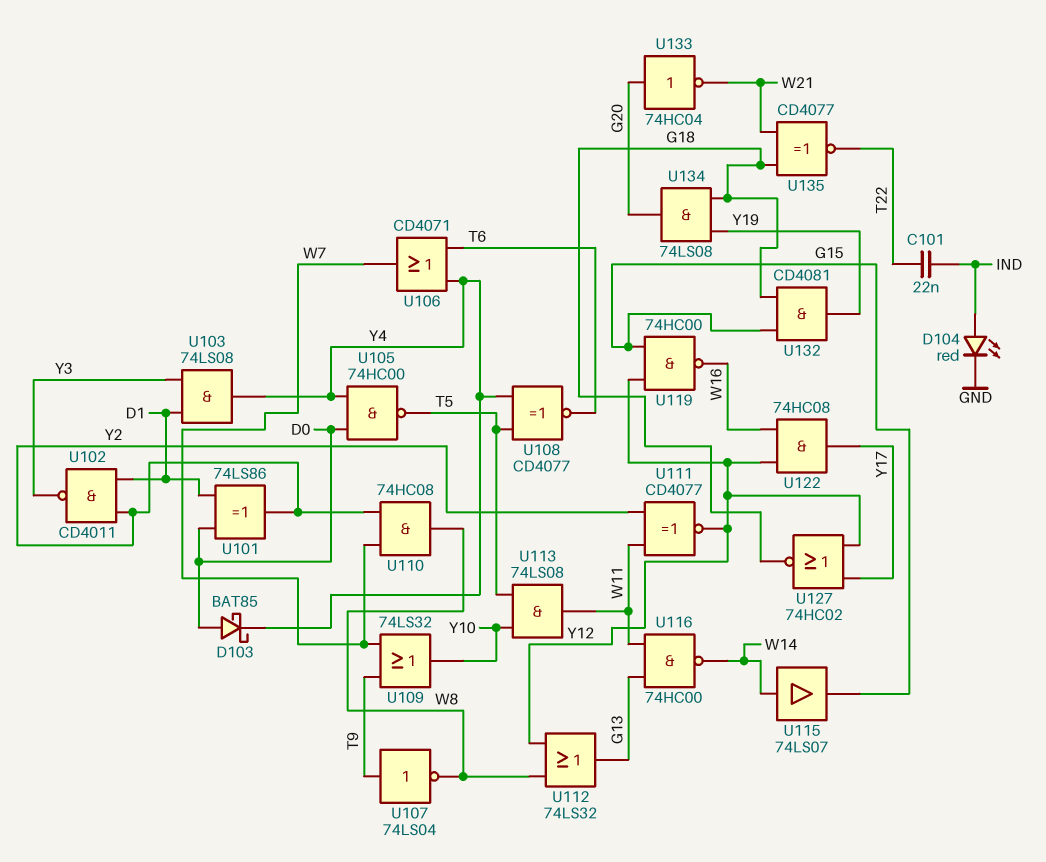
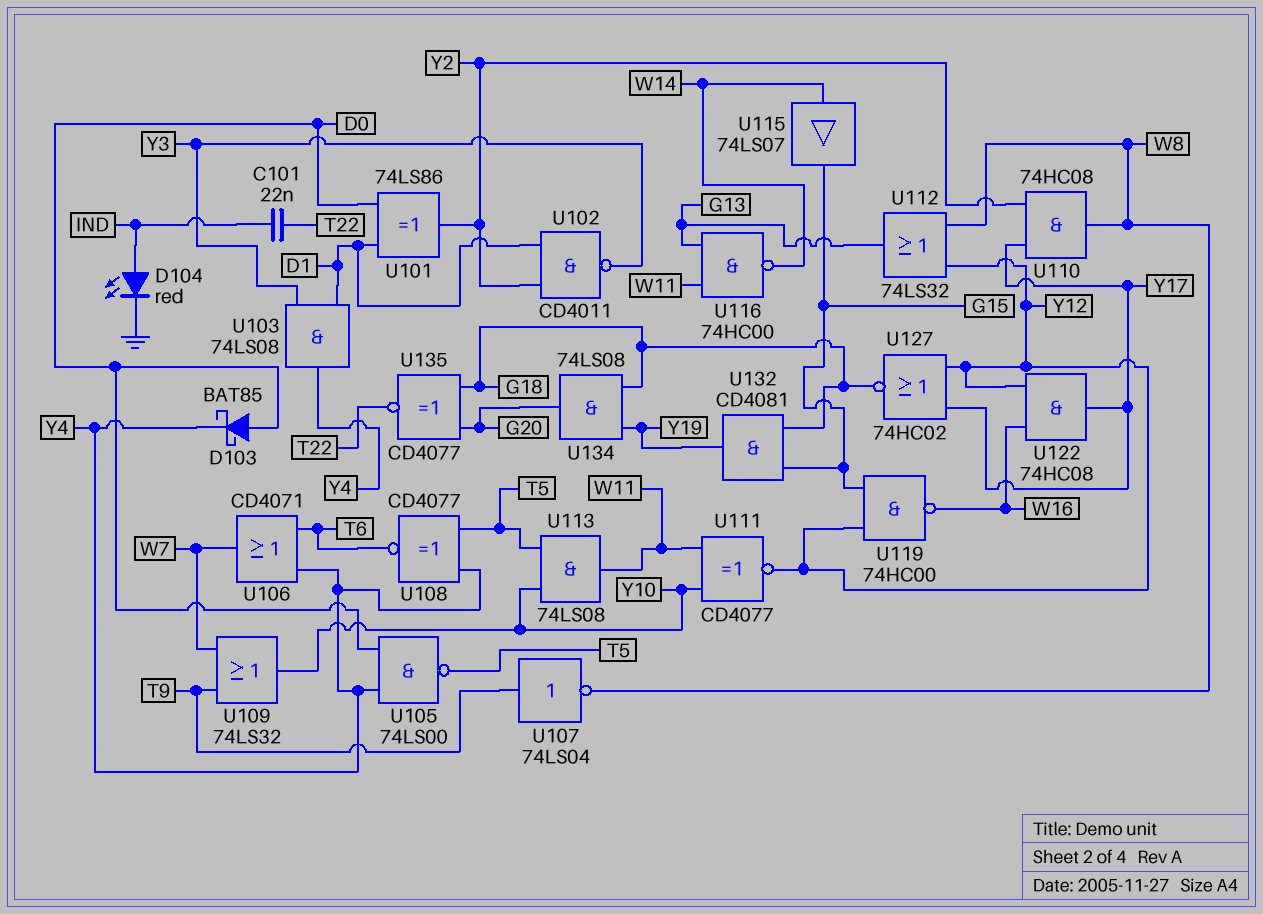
U105: NAND 74HC00 (in D0, in Y4, out T5) -> NAND 74LS00 (in D0, in Y4, out T5)
U110: AND 74HC08 (in W7, in Y2, out W8) -> AND 74HC08 (in Y2, in Y17, out W8)
U111: XNOR CD4077 (in W11, in Y2, out Y12) -> XNOR CD4077 (in W11, in Y10, out Y12)
U133: NOT 74HC04 (in G20, out W21) -> none
U135: XNOR CD4077 (in G18, in W21, out T22) -> XNOR CD4077 (in G18, in G20, out T22)

